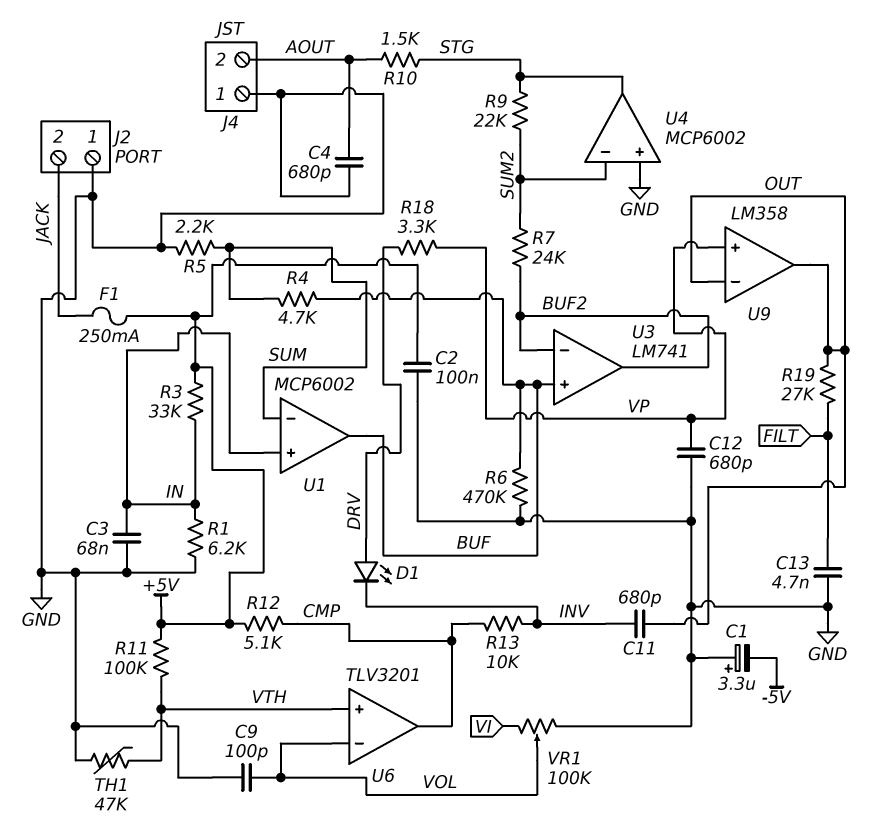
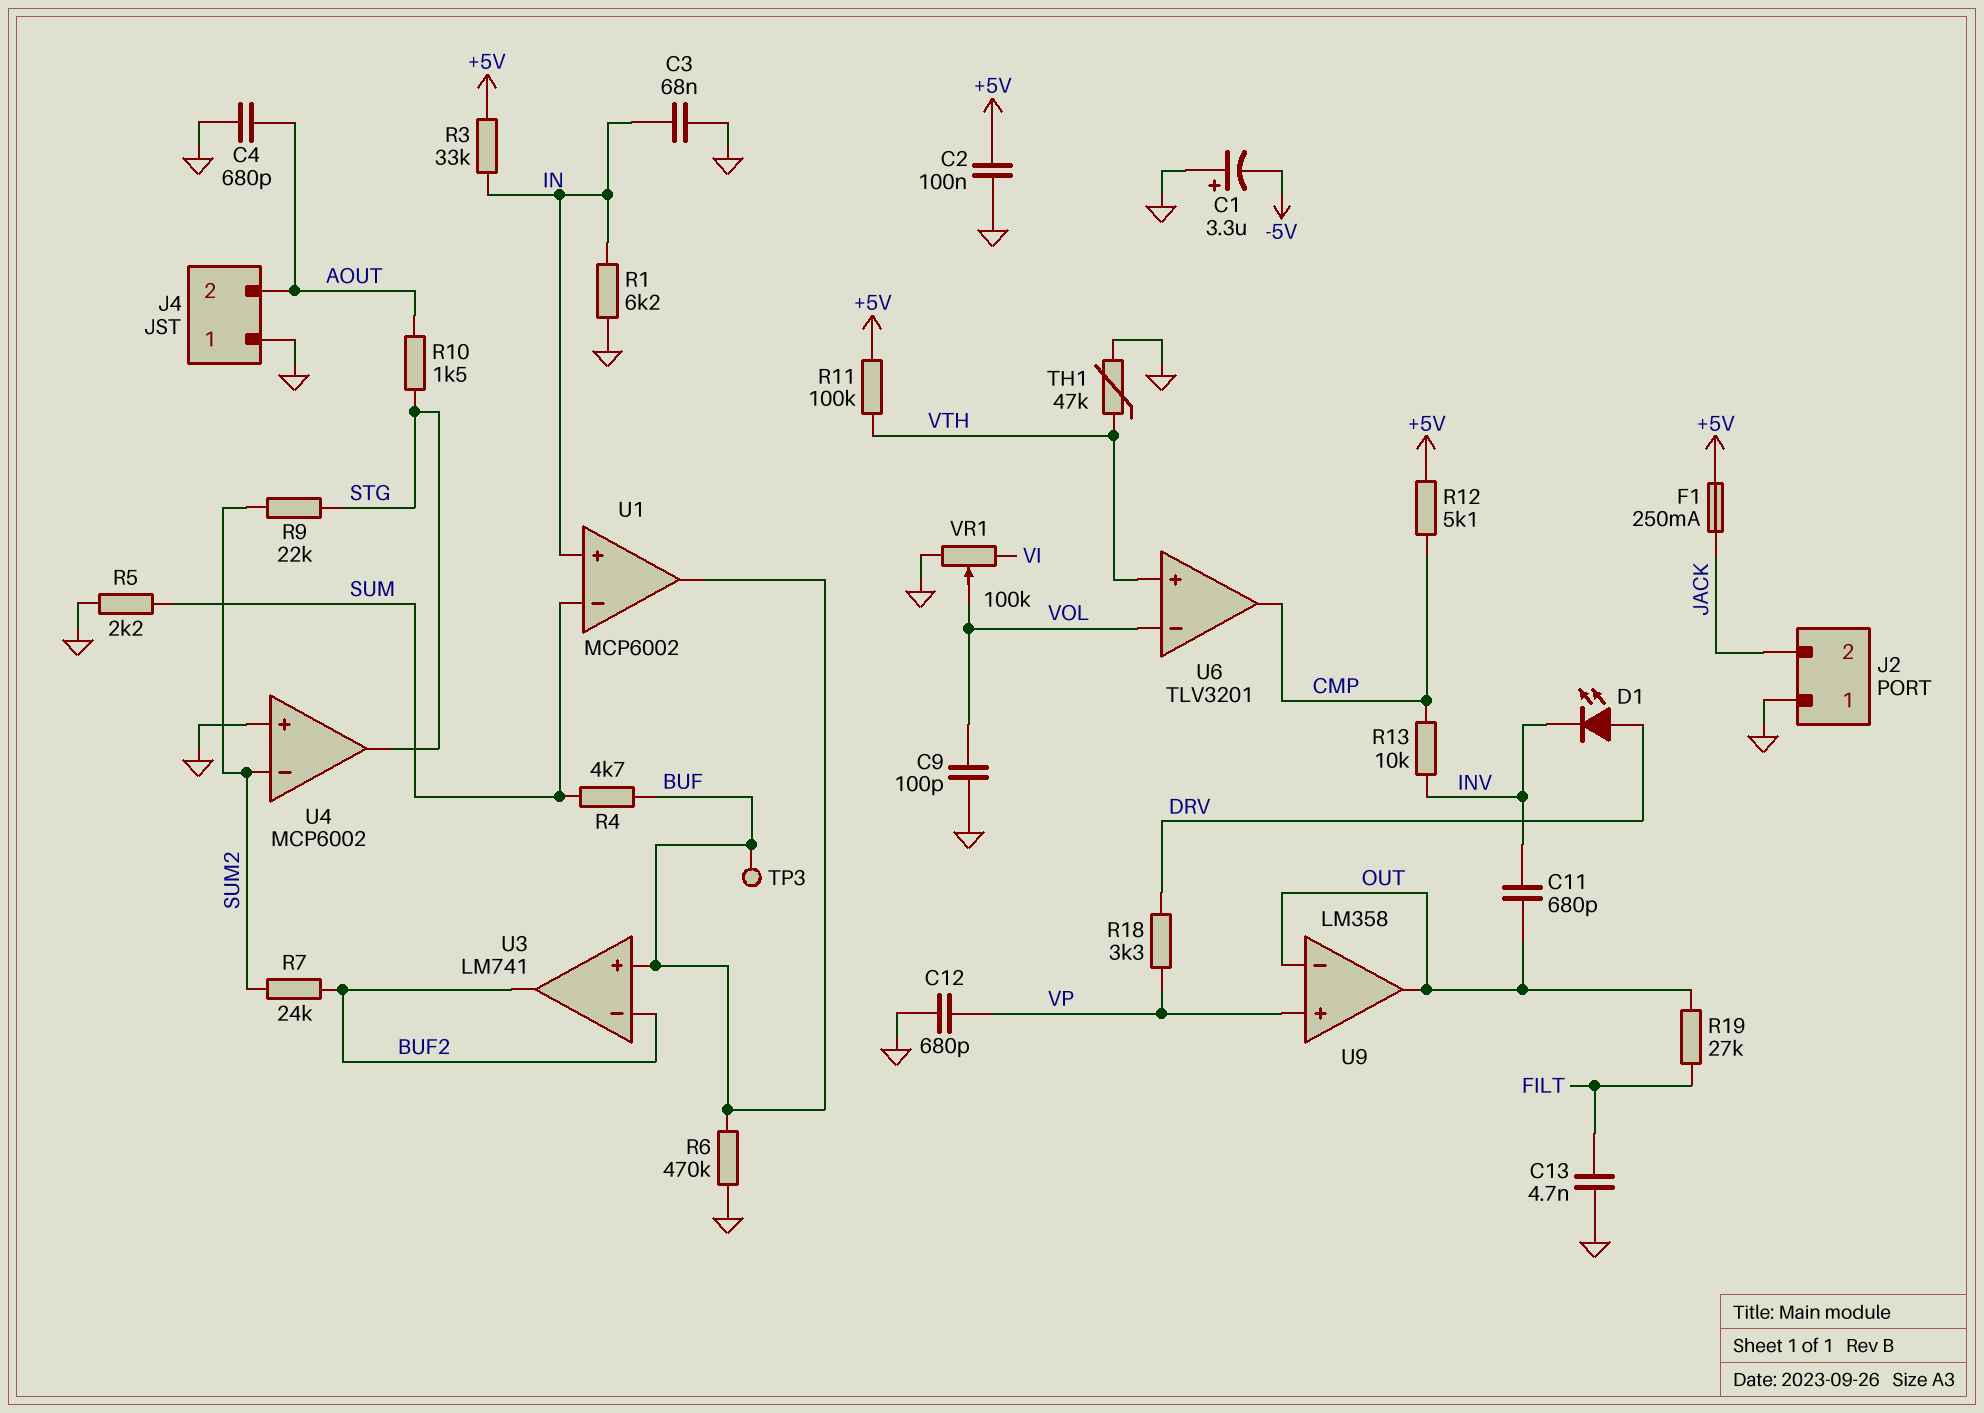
TP3: none -> test point (BUF)

